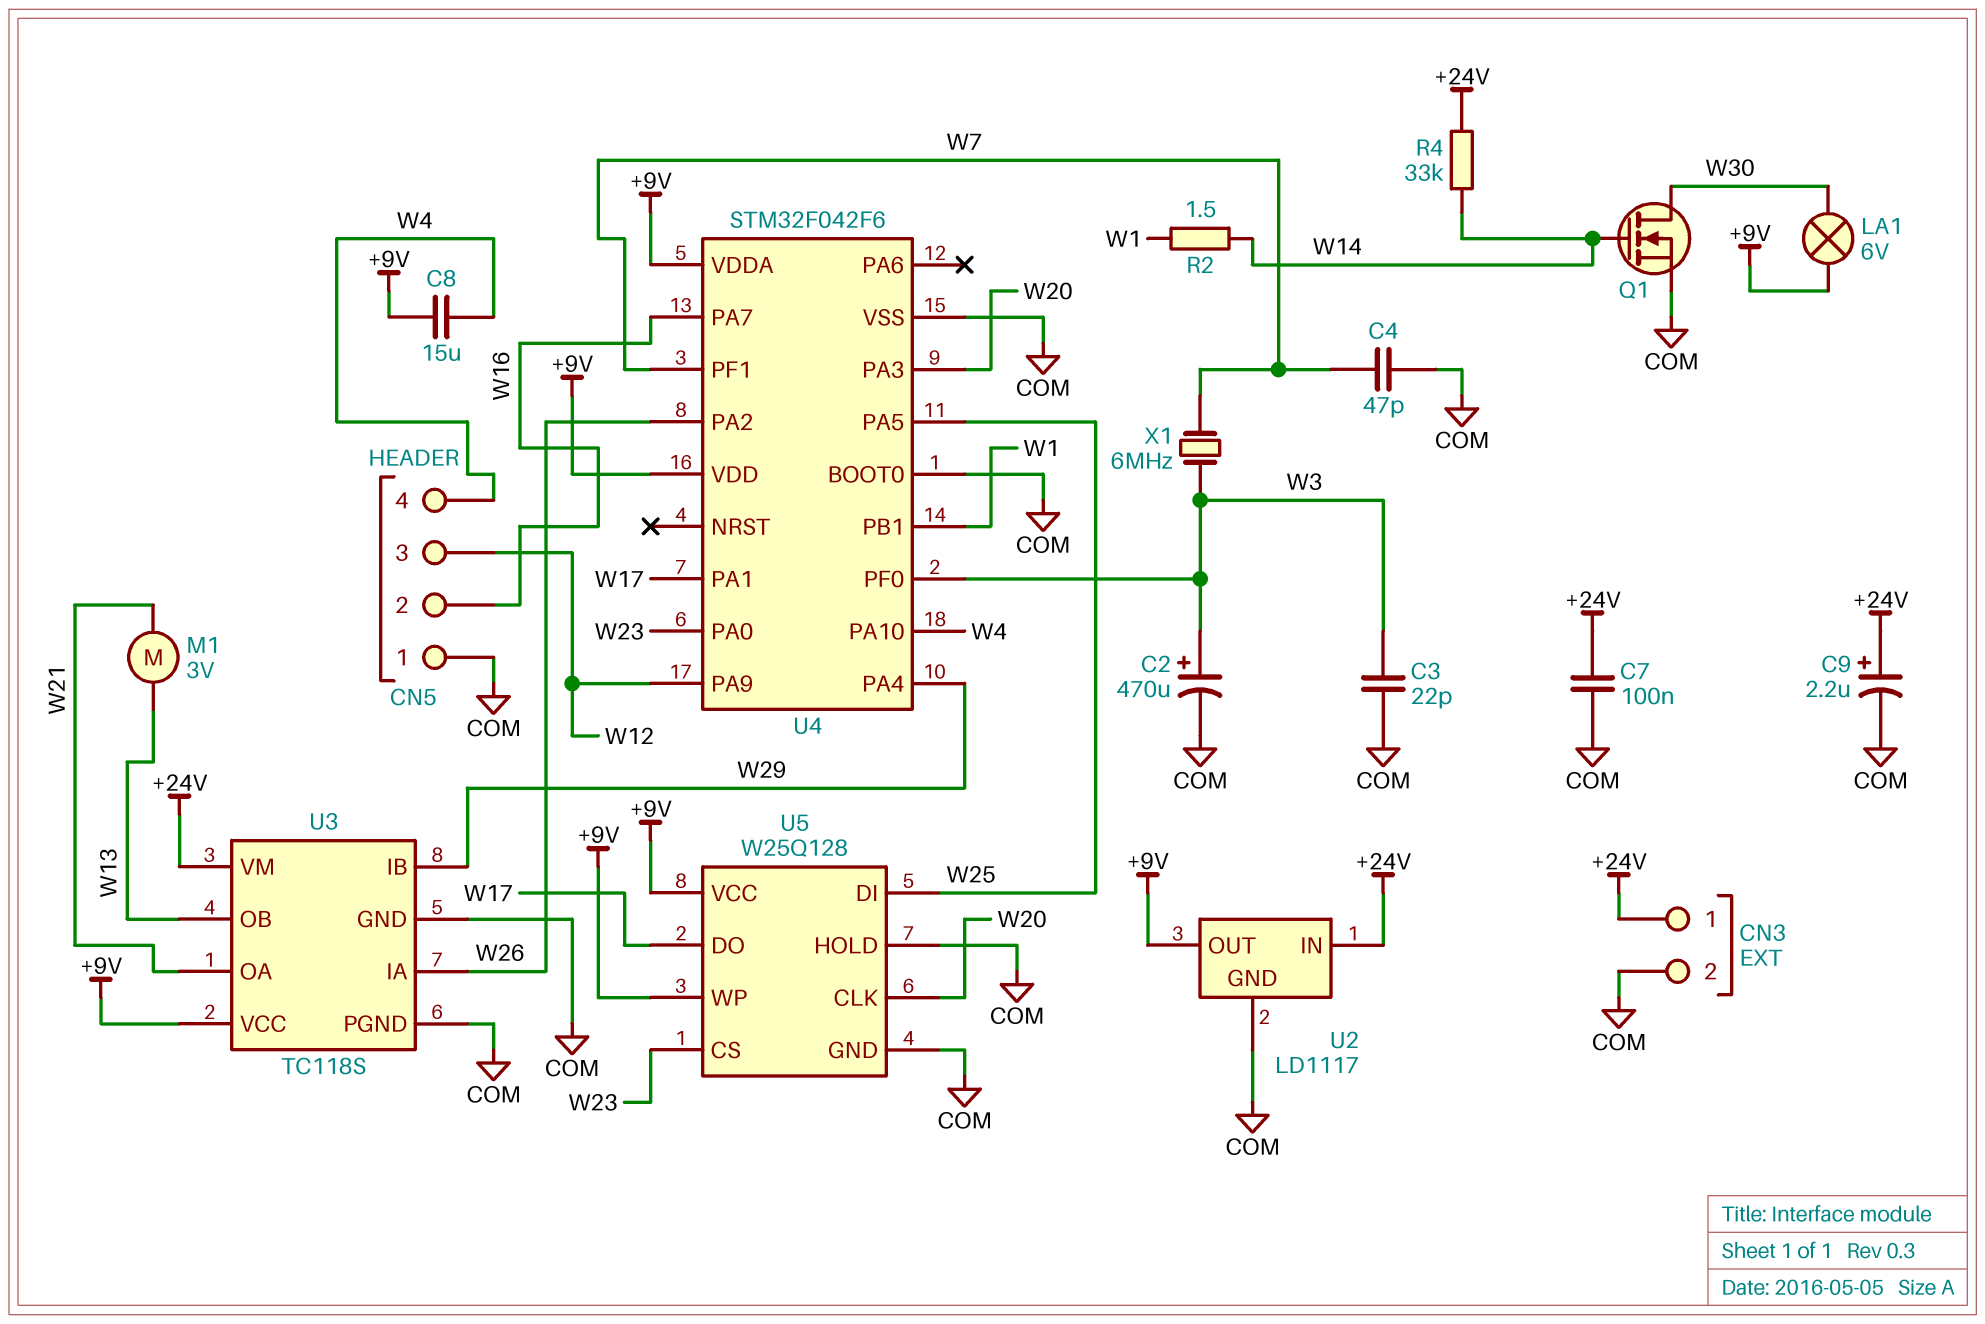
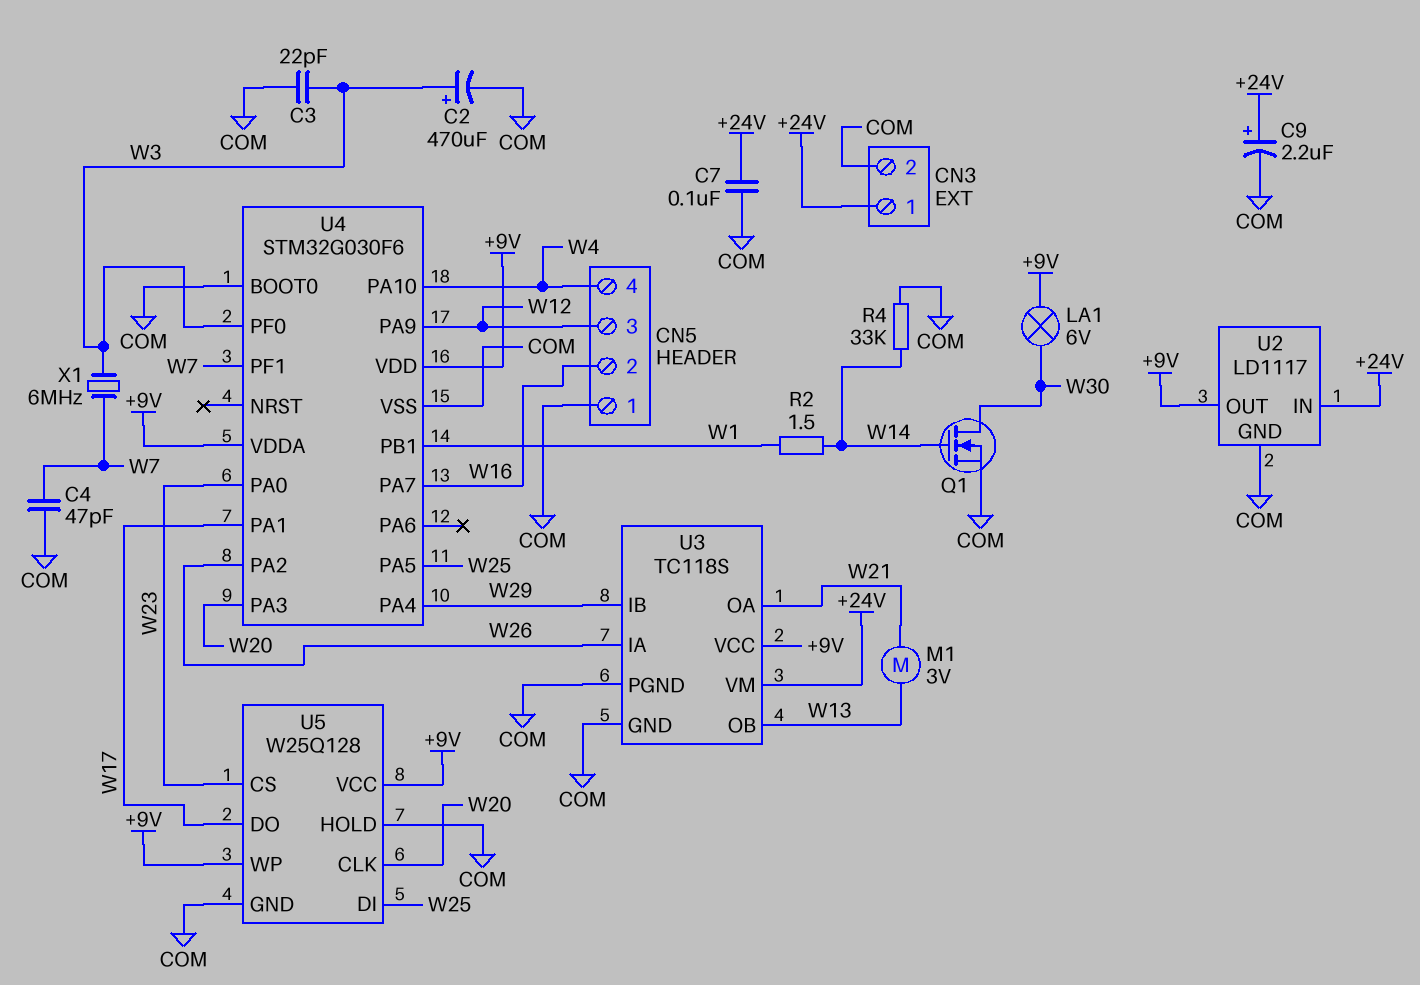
C8: 15uF (+9V, W4) -> none
R4: 33k (+24V, W14) -> 33k (COM, W14)
U4: STM32F042F6 -> STM32G030F6

